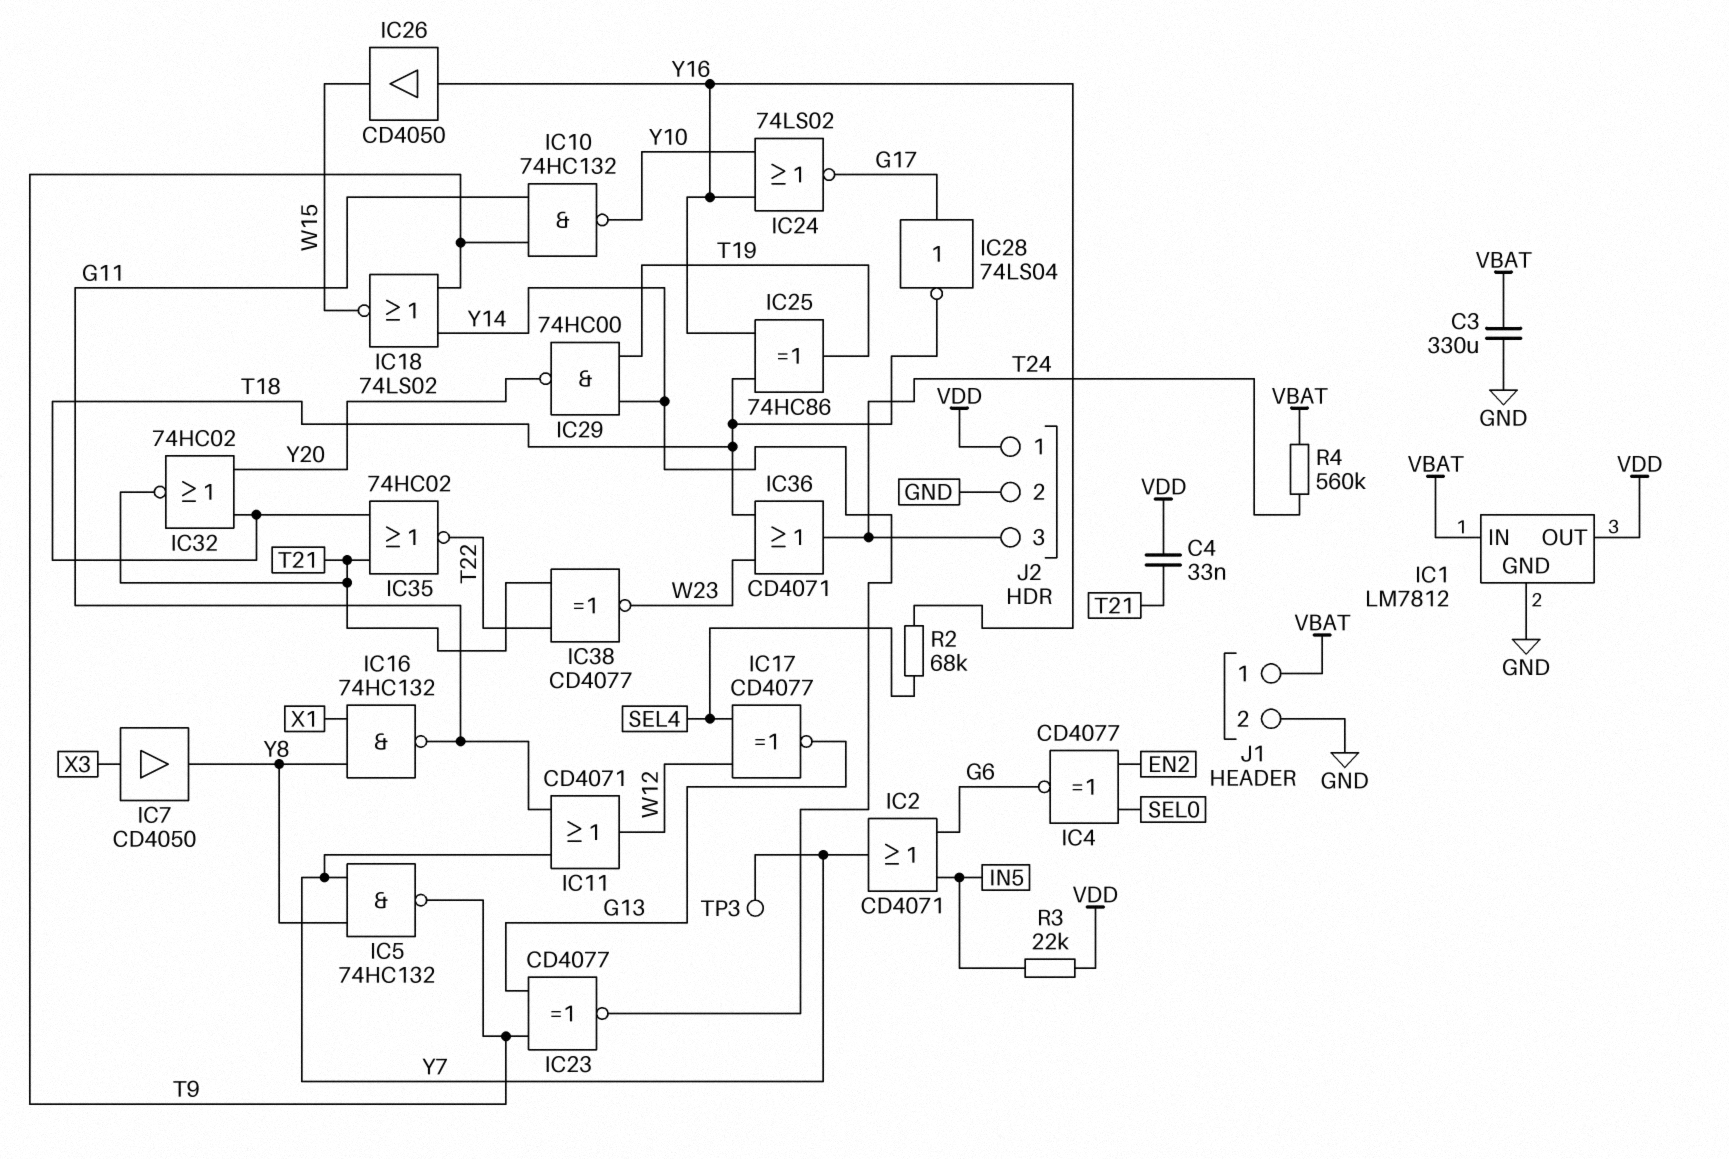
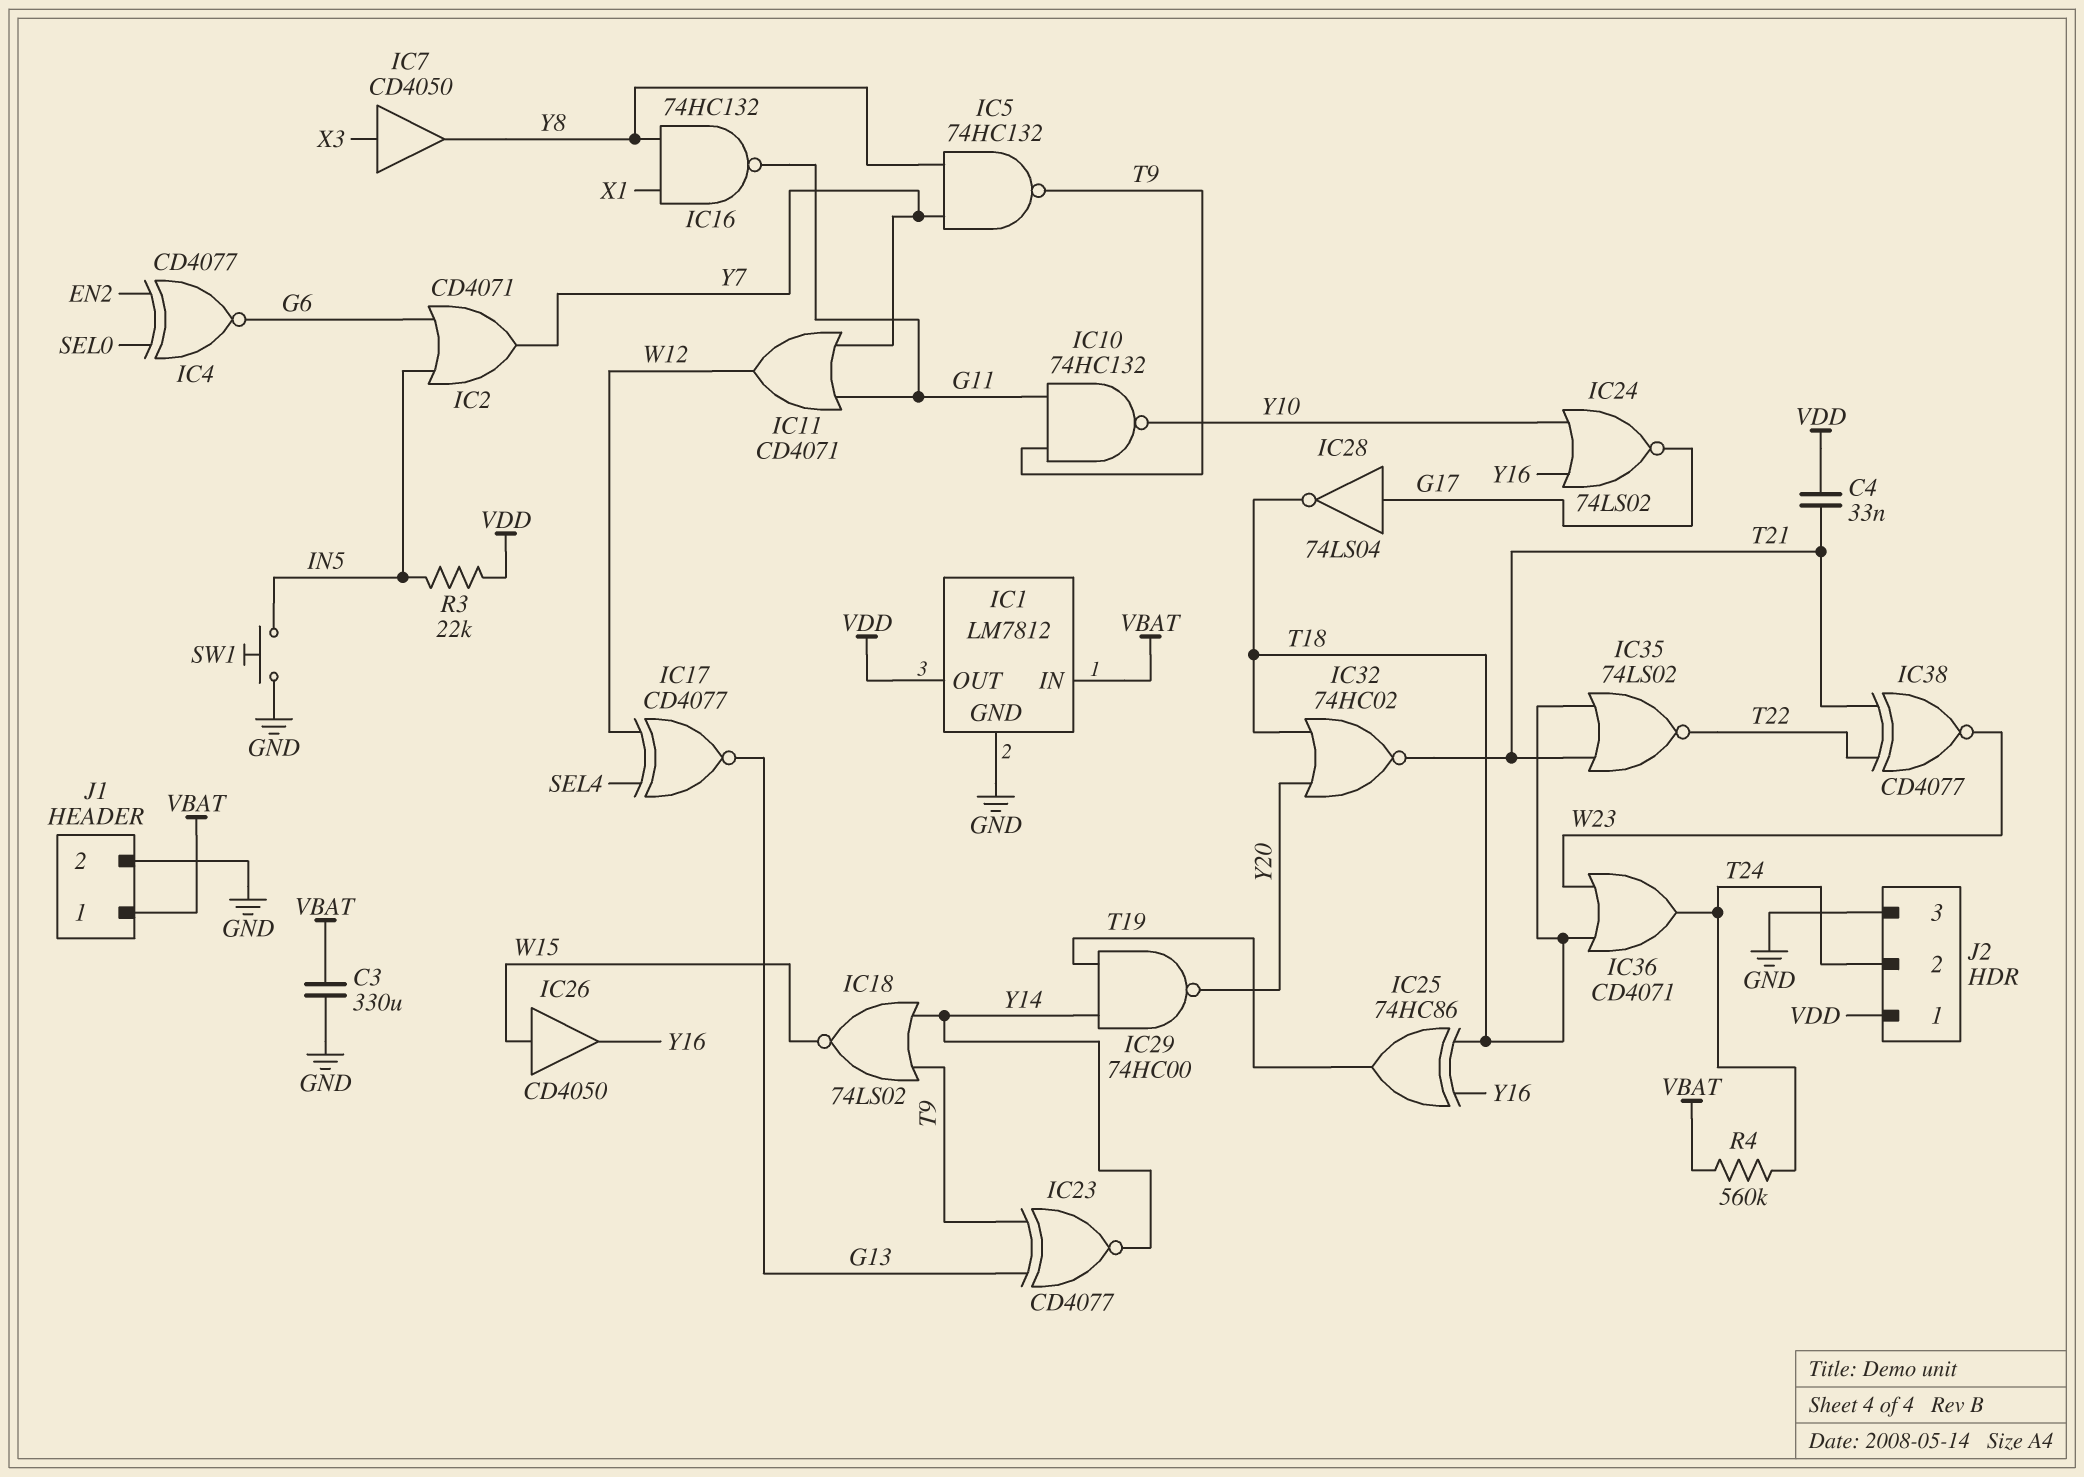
IC26: buffer CD4050 (in Y16, out W15) -> buffer CD4050 (in W15, out Y16)
IC35: NOR 74HC02 (in T18, in T21, out T22) -> NOR 74LS02 (in T18, in T21, out T22)
J2 pin 2: GND -> T24
J2 pin 3: T24 -> GND
R2: 68k (SEL4, Y16) -> none
SW1: none -> button (GND, IN5)
TP3: test point (Y7) -> none

